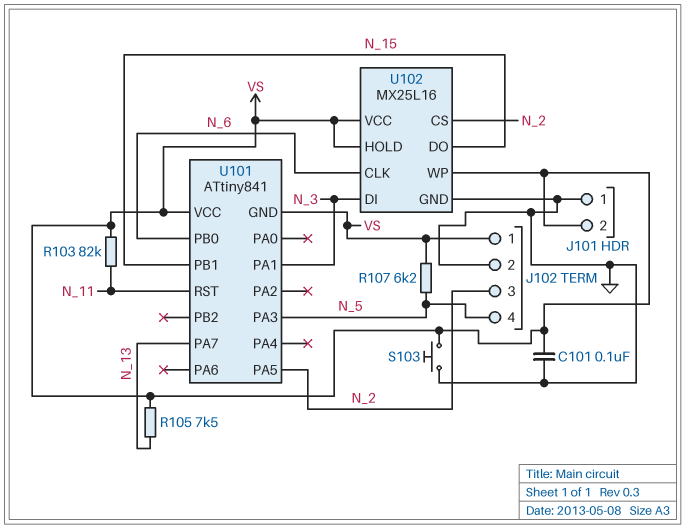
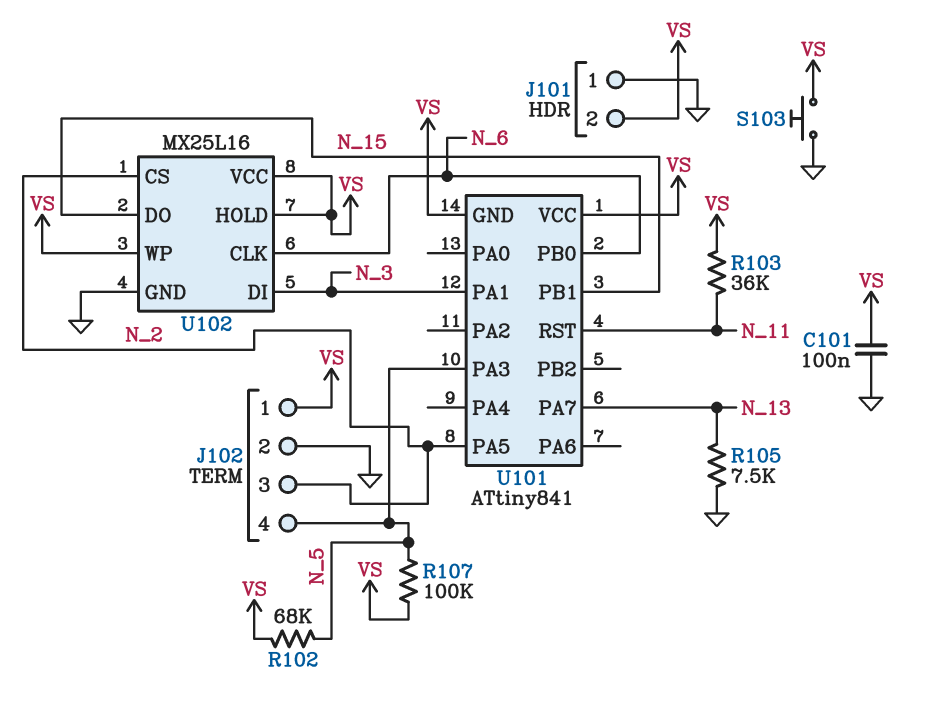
R102: none -> 68k (N_5, VS)
R103: 82k (N_11, VS) -> 36k (N_11, VS)
R105: 7.5k (N_13, VS) -> 7.5k (GND, N_13)
R107: 6.2k (N_5, VS) -> 100k (N_5, VS)

